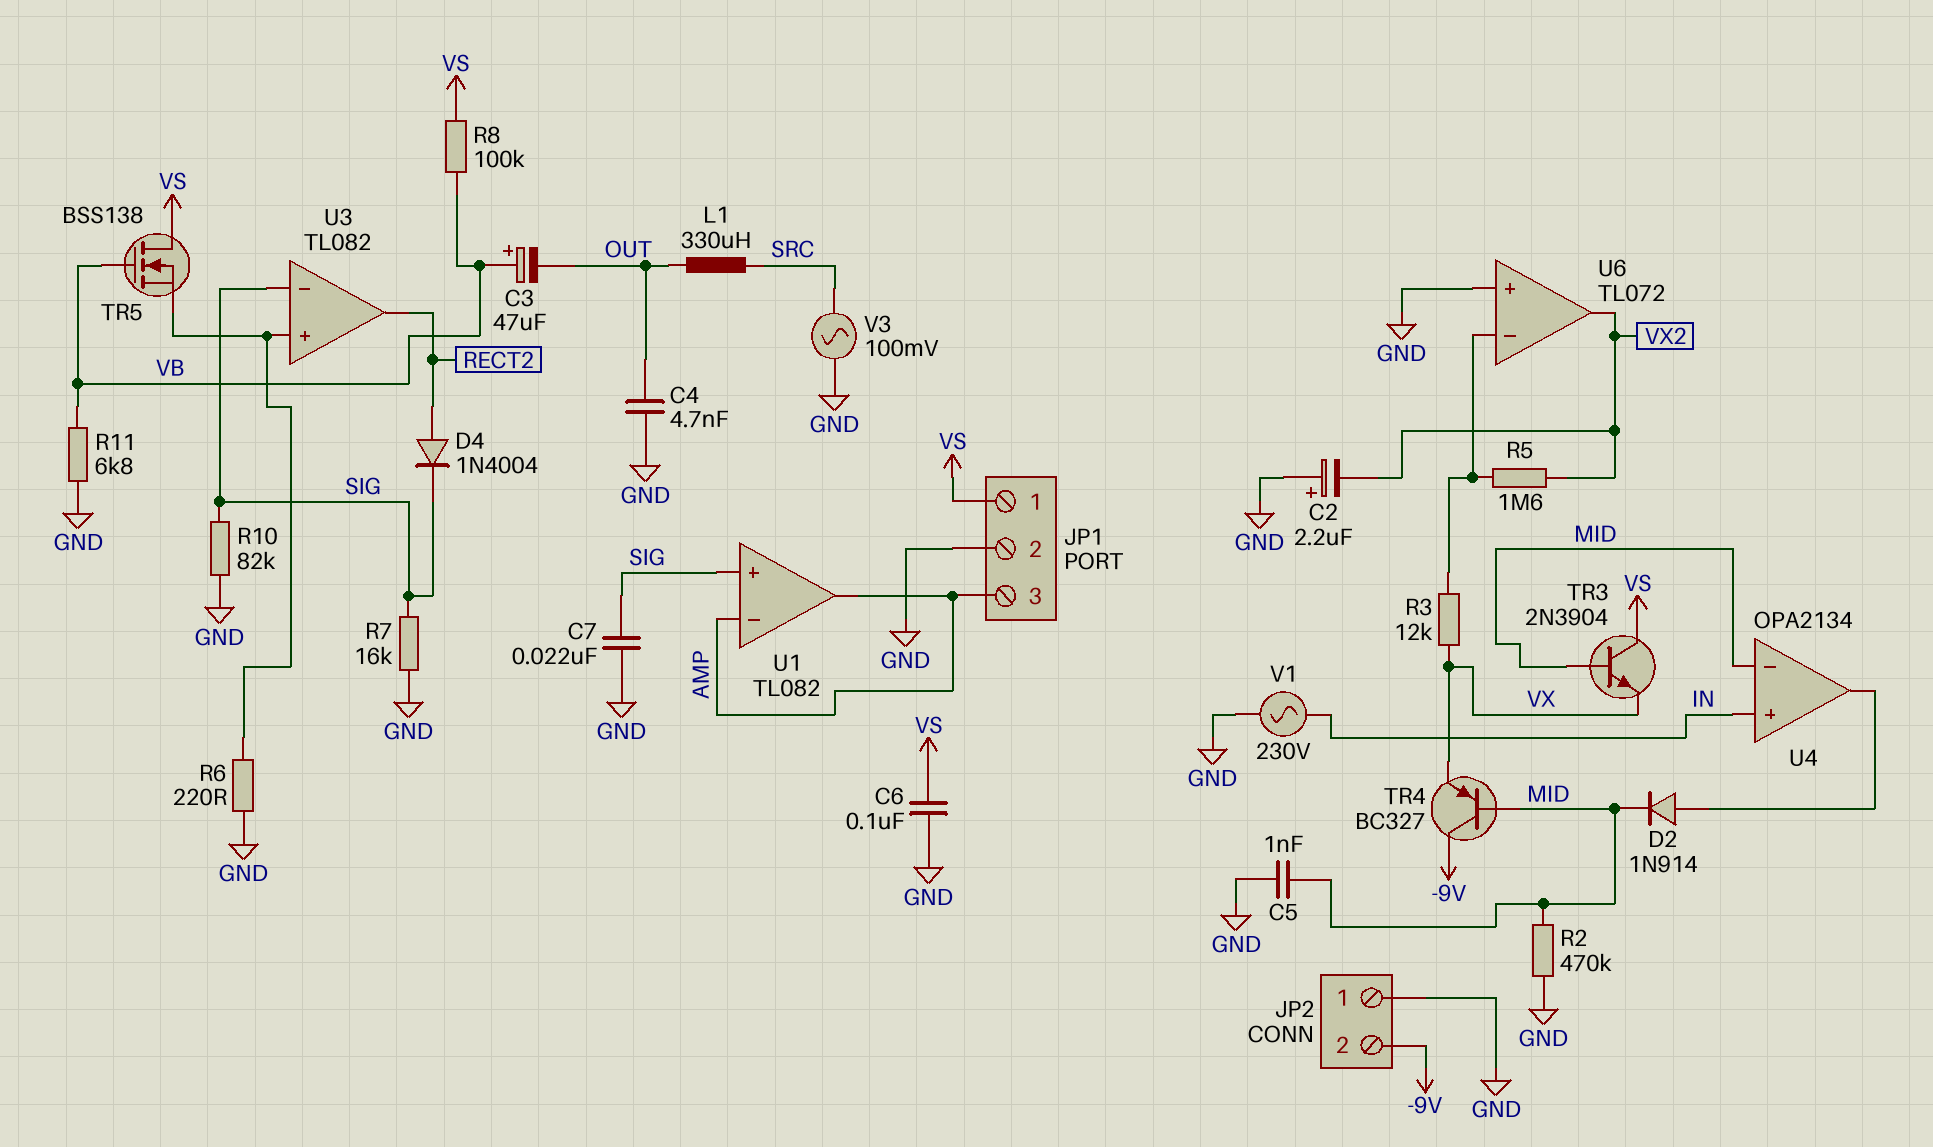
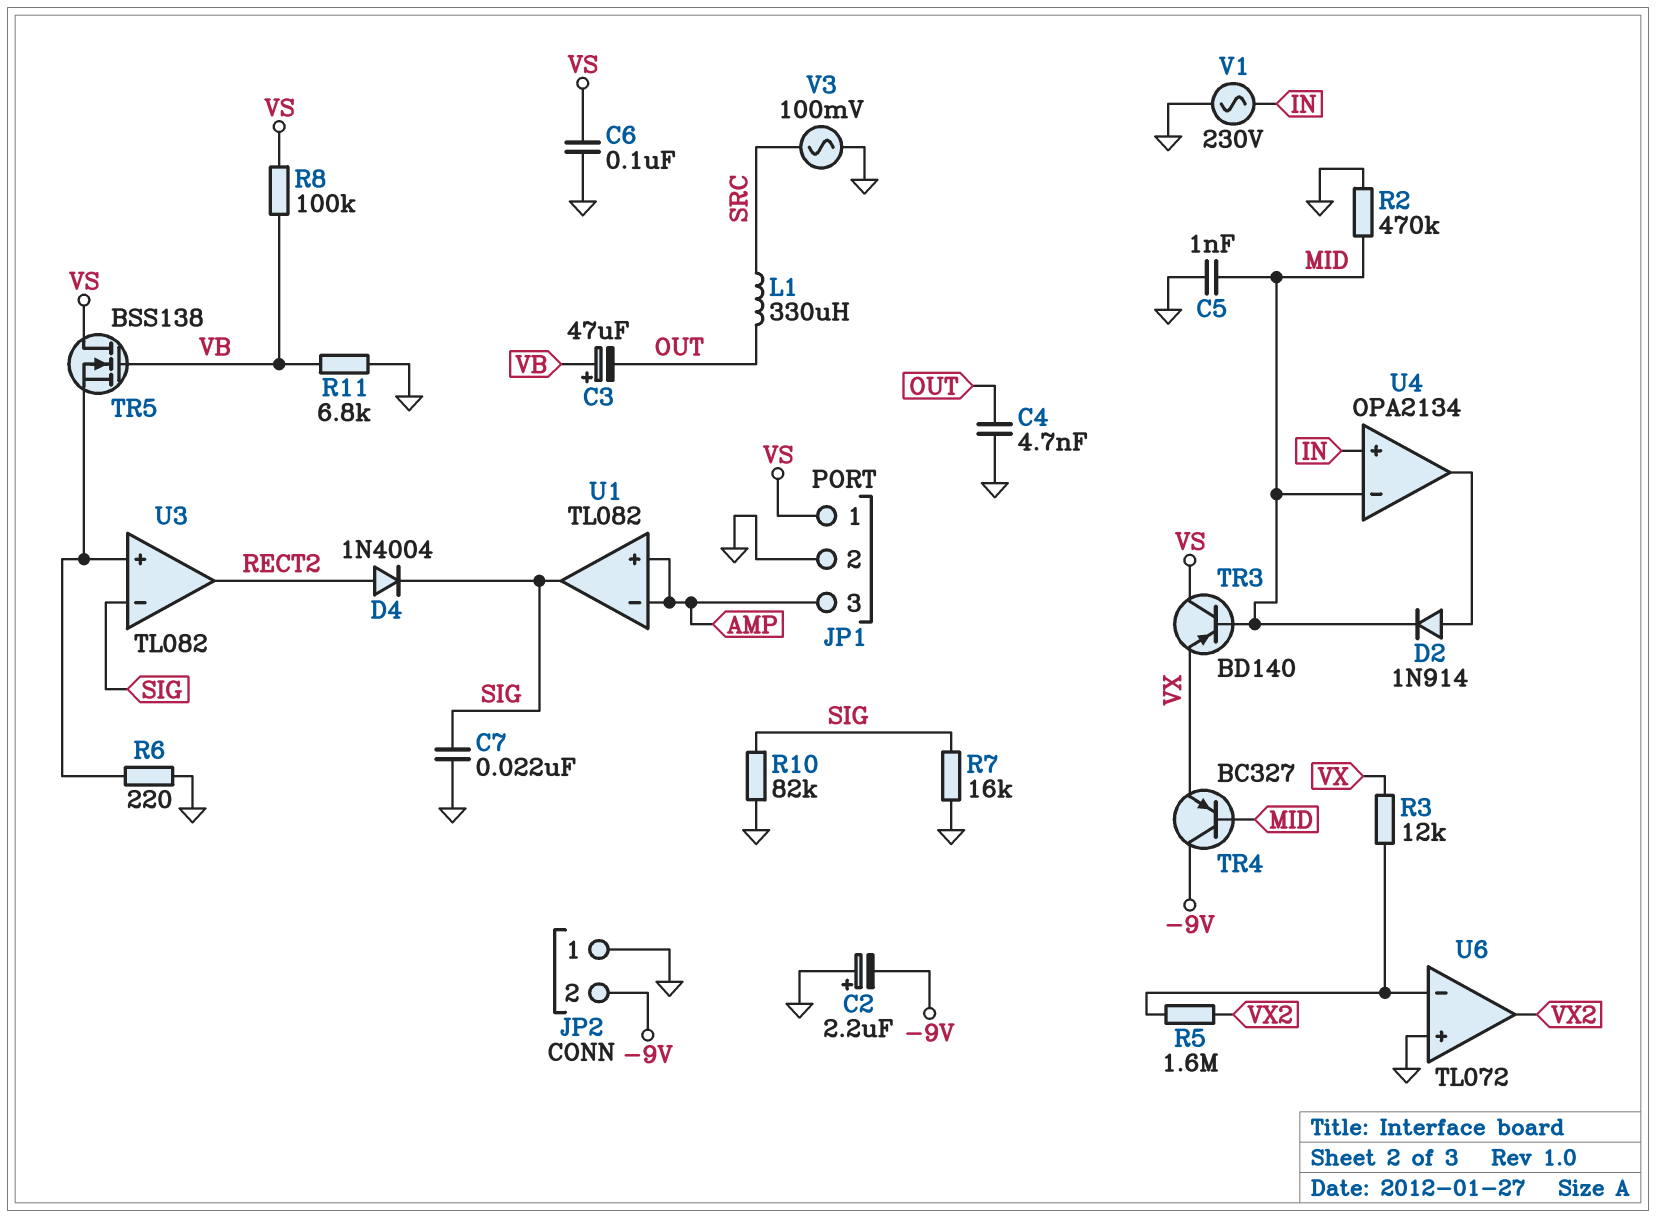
C2: 2.2uF (plus GND, minus VX2) -> 2.2uF (plus GND, minus -9V)
TR3: NPN 2N3904 (B MID, C VS, E VX) -> PNP BD140 (B MID, C VS, E VX)
U1 pin in+: SIG -> AMP
U1 pin out: AMP -> SIG

